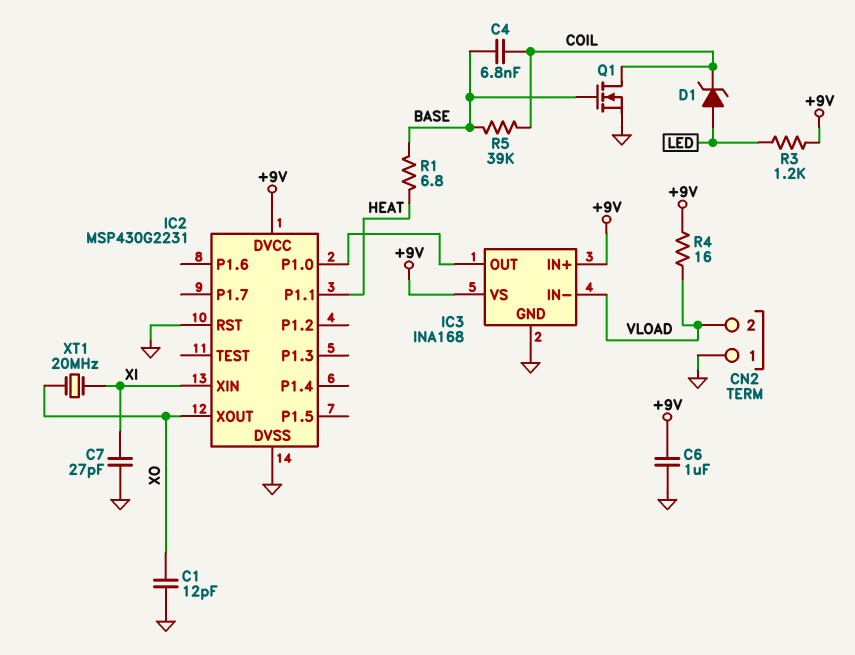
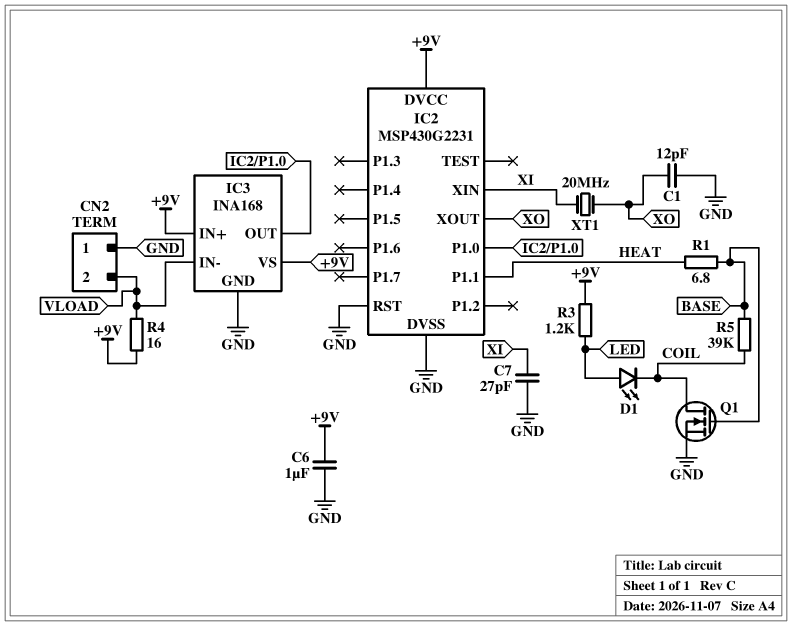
C4: 6.8nF (BASE, COIL) -> none
D1: zener (A LED, K COIL) -> LED (A LED, K COIL)

